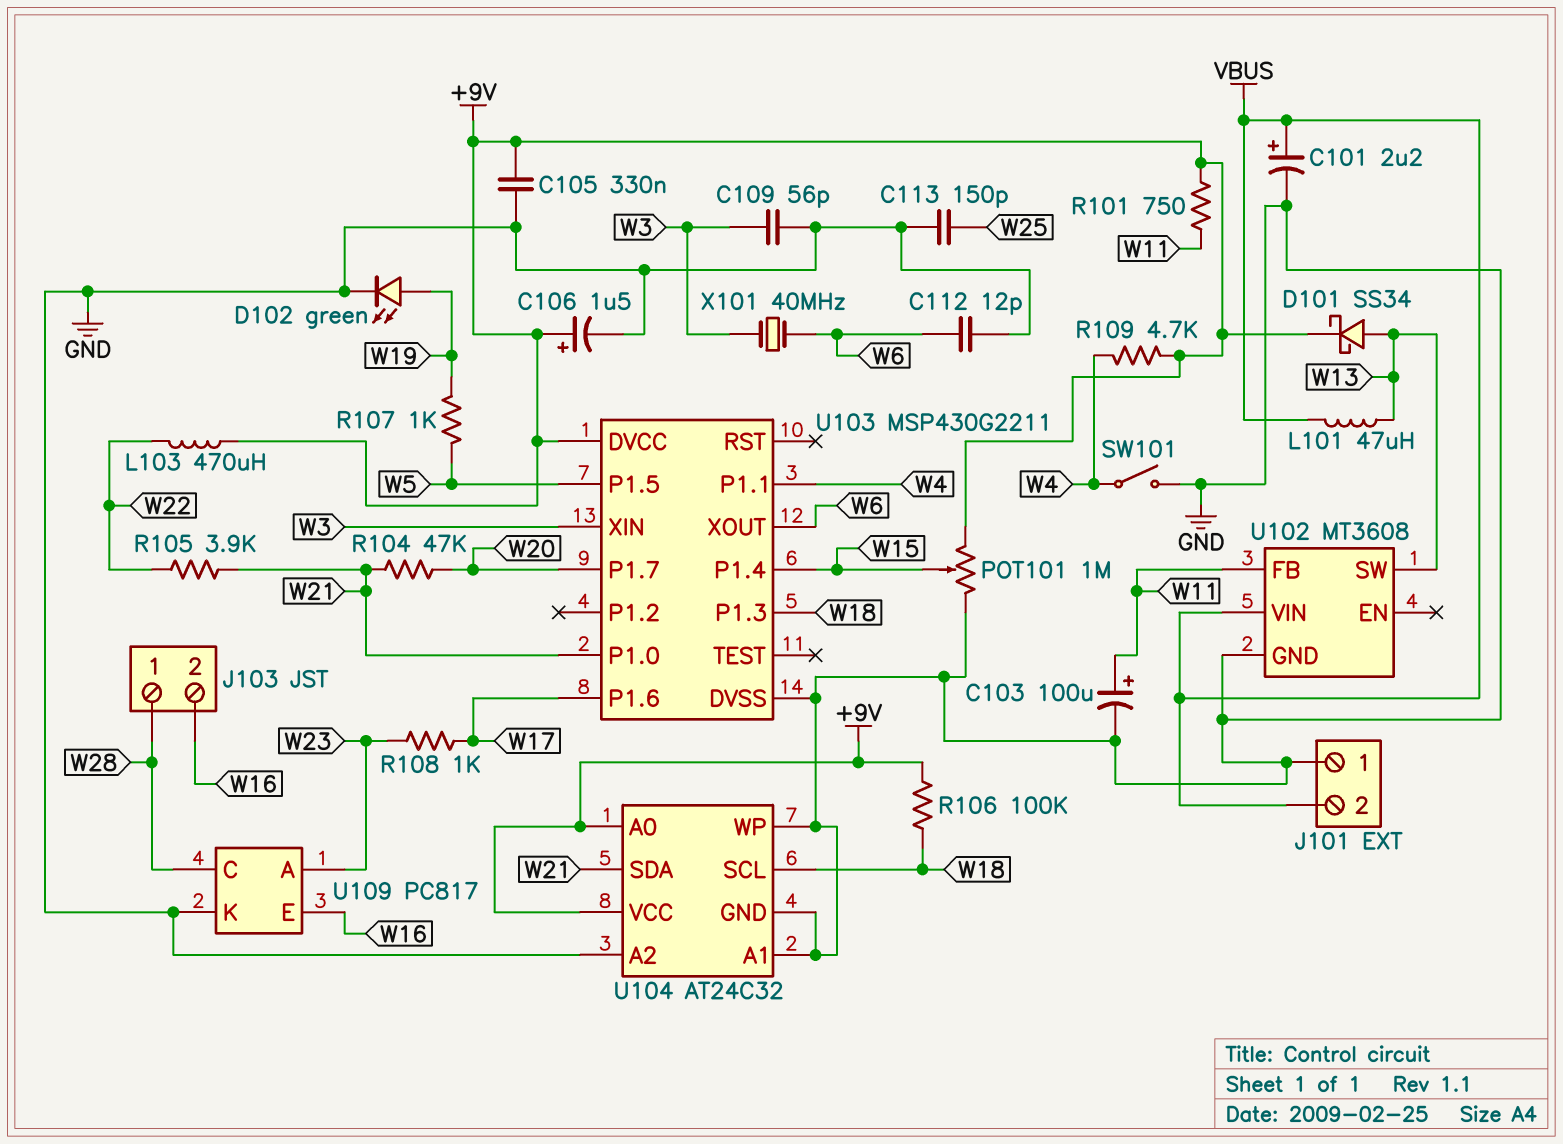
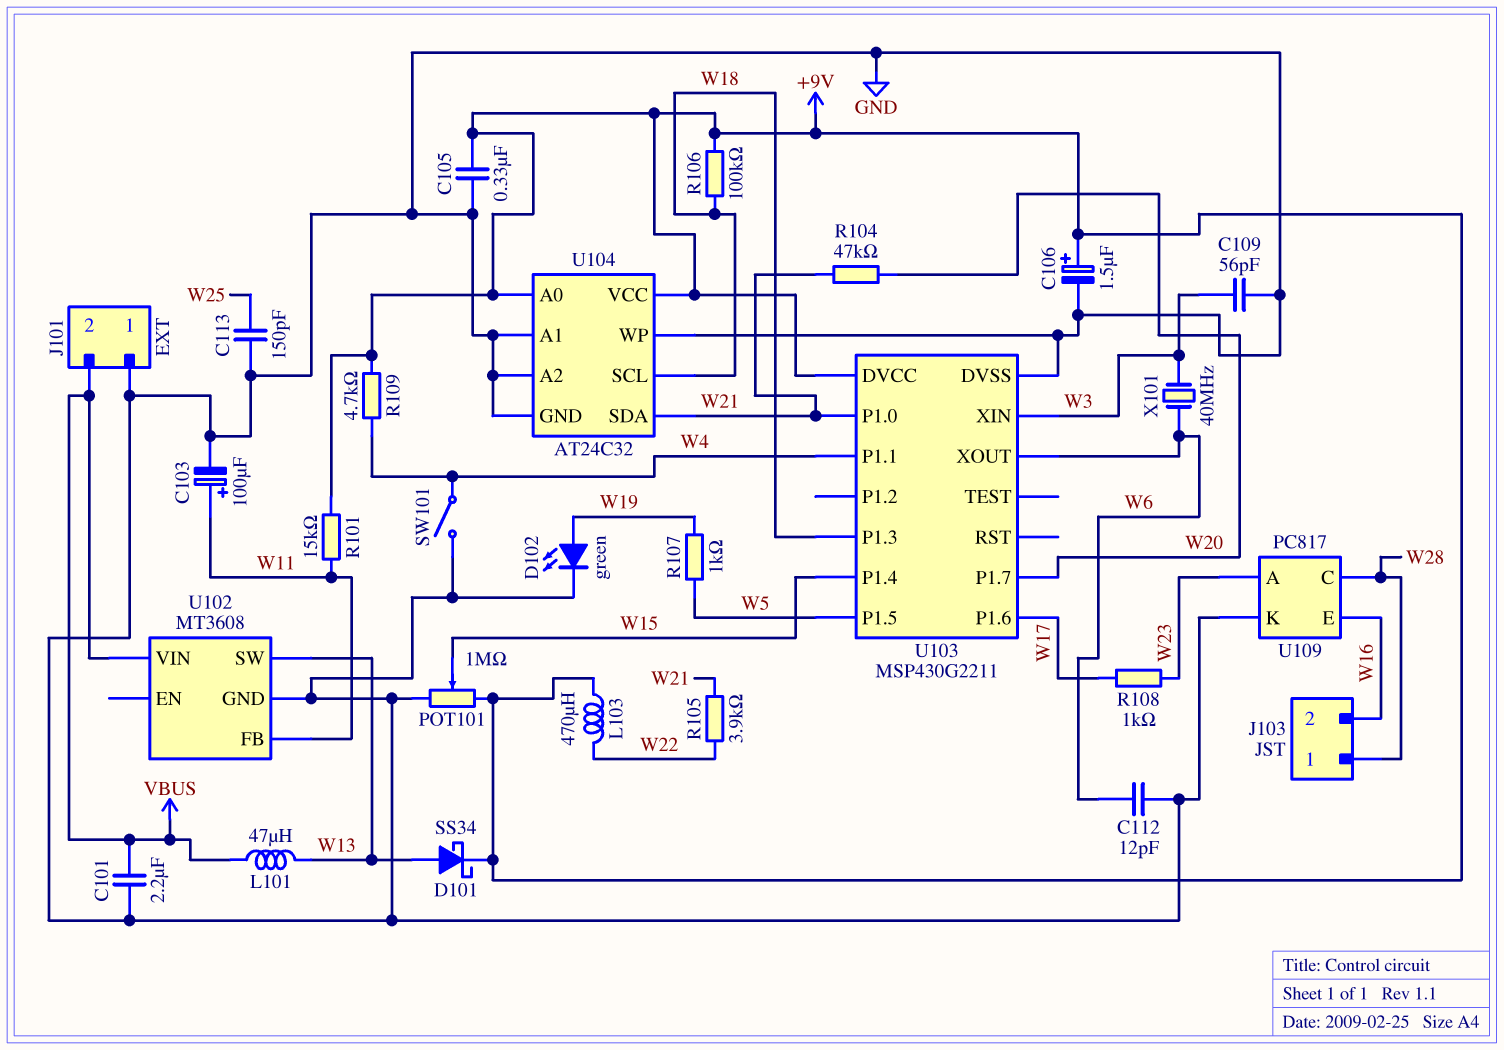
C101: 2.2uF (plus VBUS, minus GND) -> 2.2uF (GND, VBUS)
R101: 750 (+9V, W11) -> 15k (+9V, W11)

